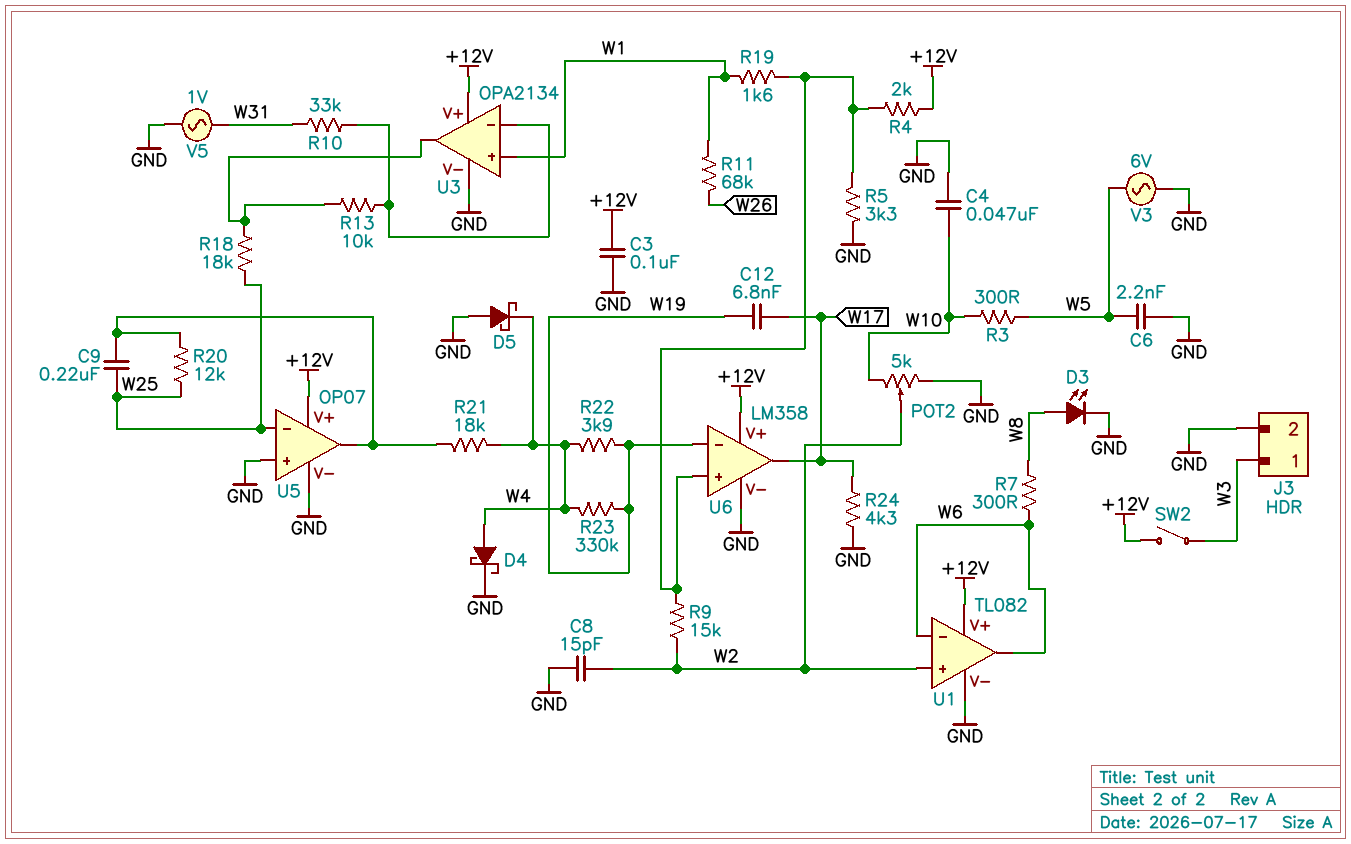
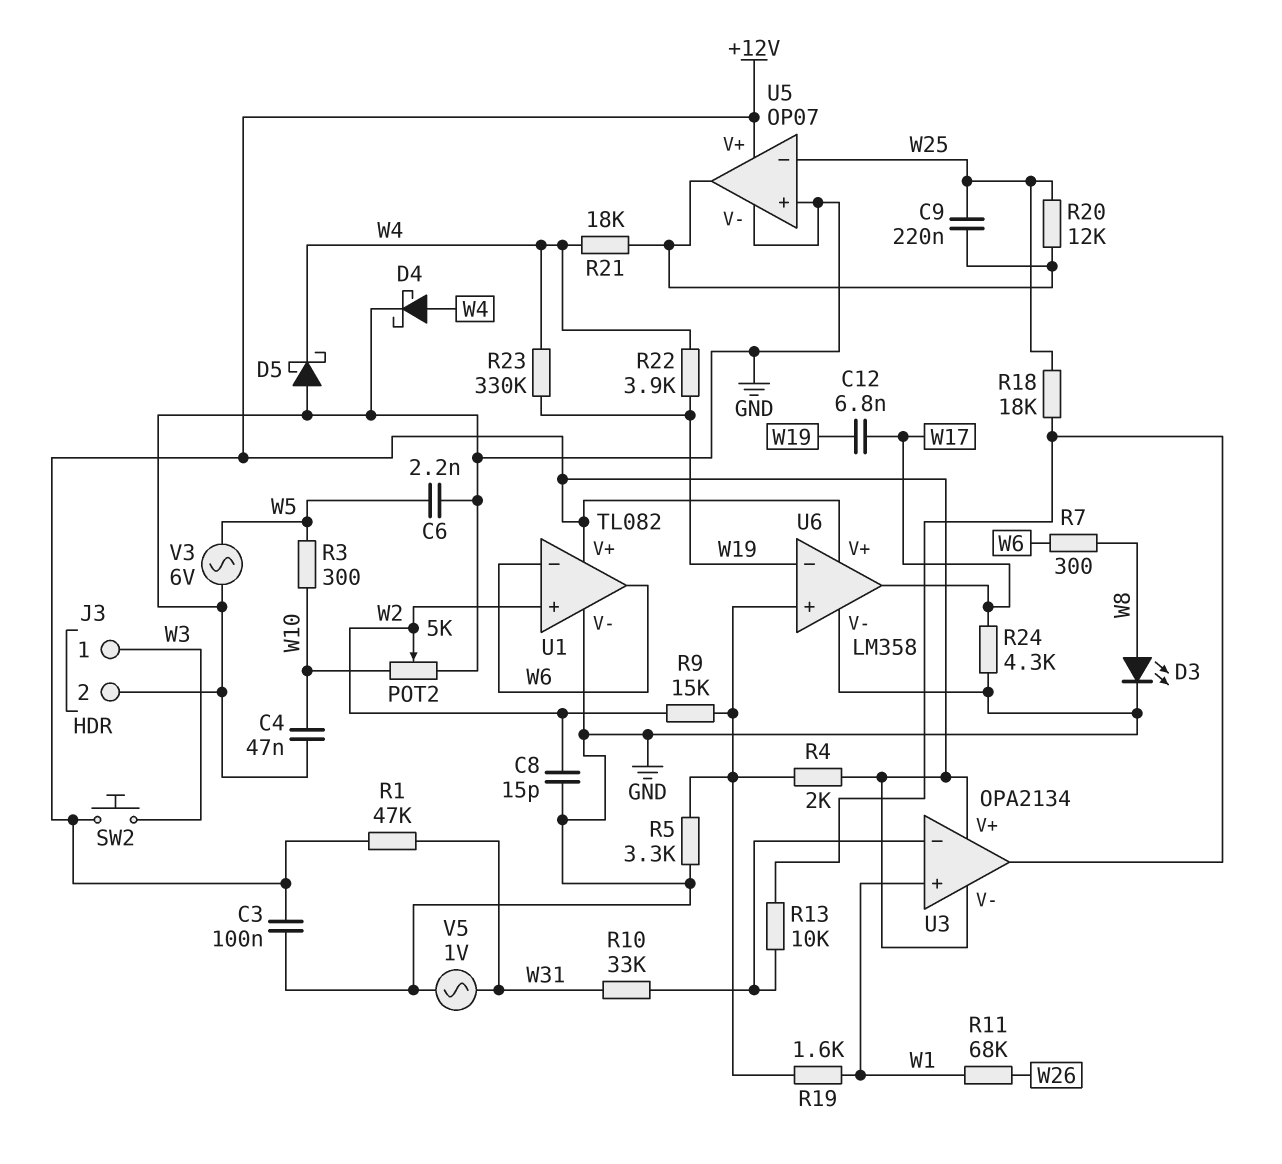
R1: none -> 47k (+12V, W31)
SW2: switch (+12V, W3) -> button (+12V, W3)
U3 pin V-: GND -> +12V

